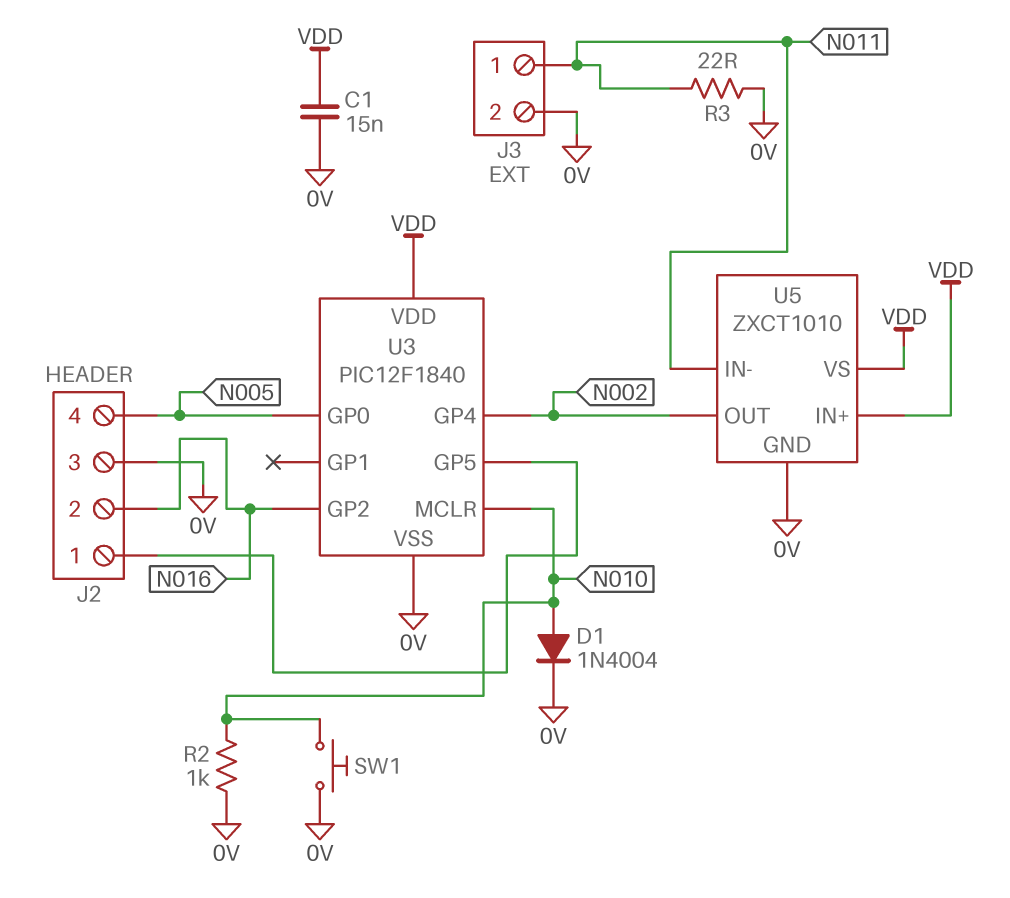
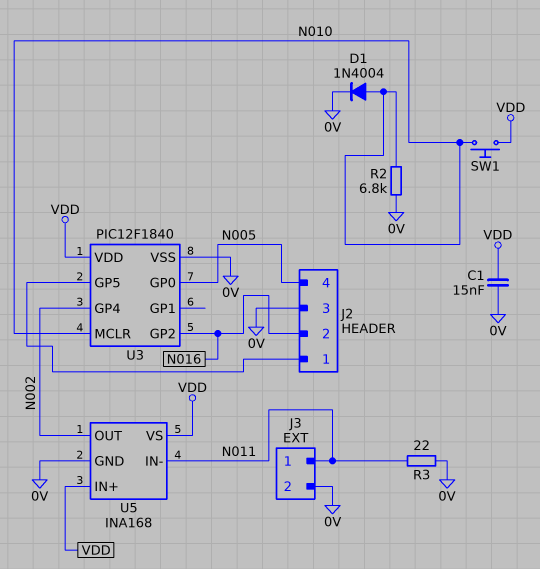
R2: 1k (0V, N010) -> 6.8k (0V, N010)
SW1: button (0V, N010) -> button (N010, VDD)
U5: ZXCT1010 -> INA168

